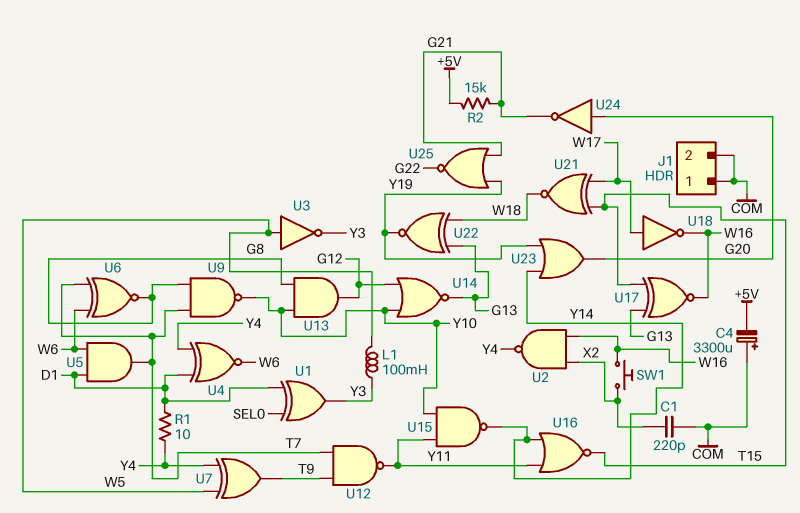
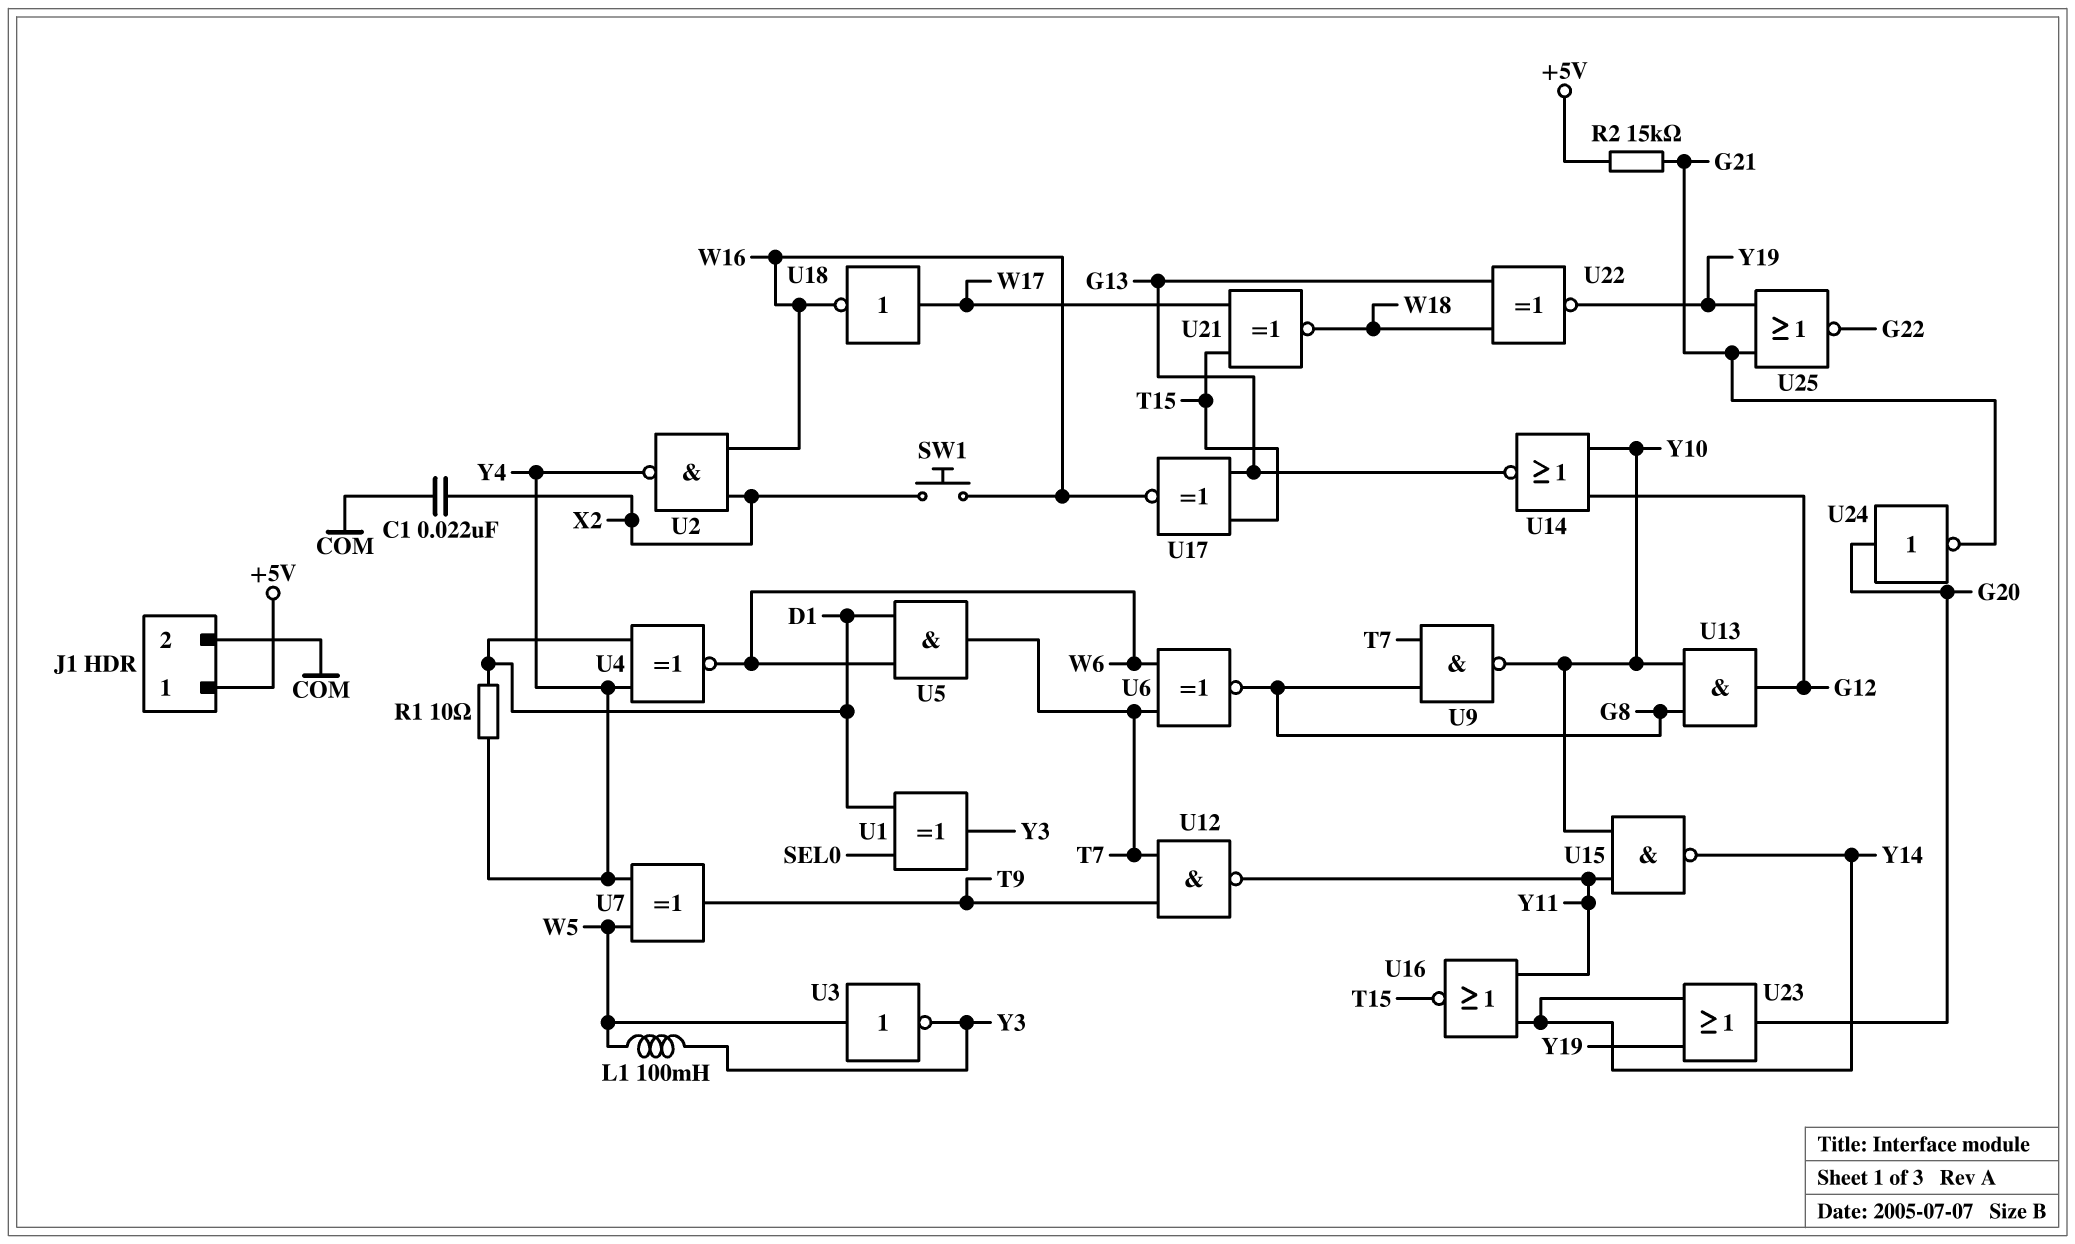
C1: 220pF (COM, X2) -> 22nF (COM, X2)
C4: 3300uF (plus COM, minus +5V) -> none
J1 pin 1: COM -> +5V

